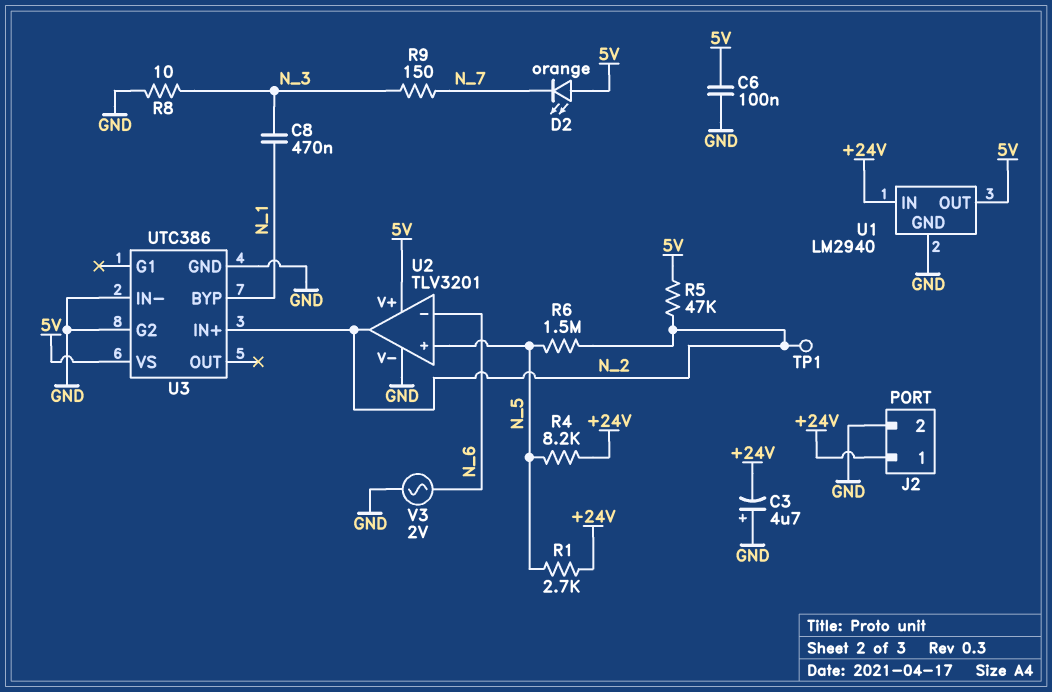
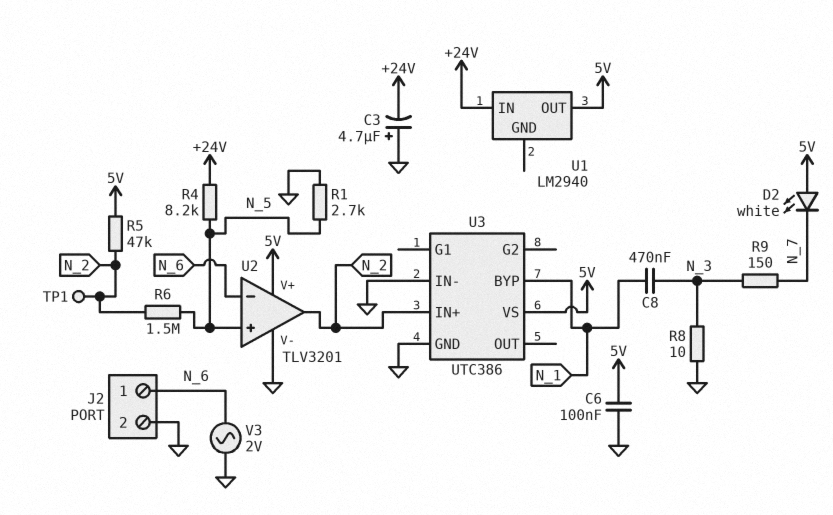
D2: LED orange (A 5V, K N_7) -> LED white (A 5V, K N_7)
J2 pin 1: +24V -> N_6
R1: 2.7k (+24V, N_5) -> 2.7k (GND, N_5)
U1 pin GND: GND -> none
U3 pin G2: GND -> none

